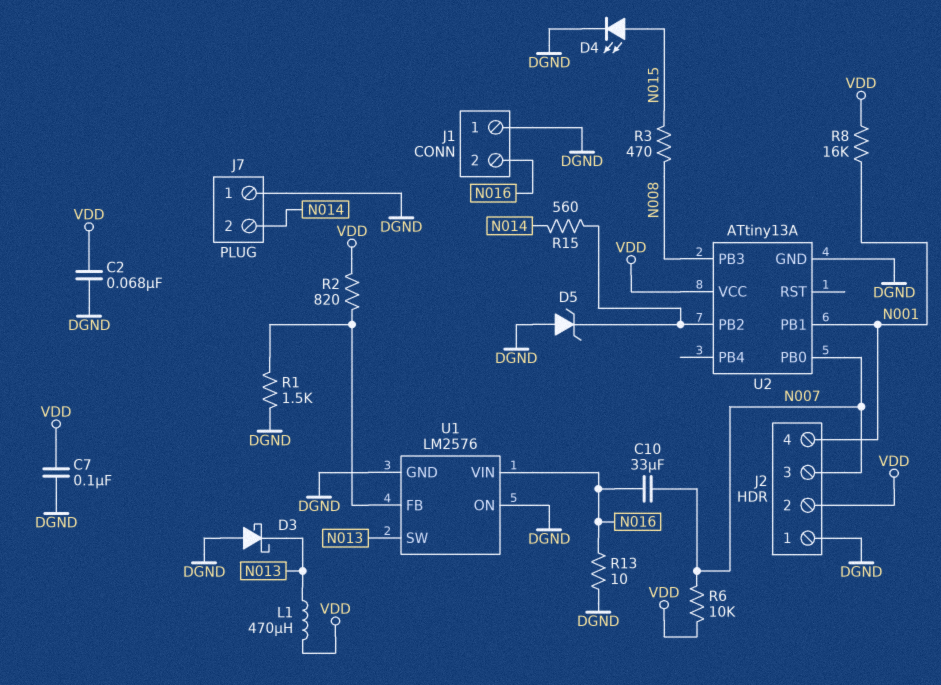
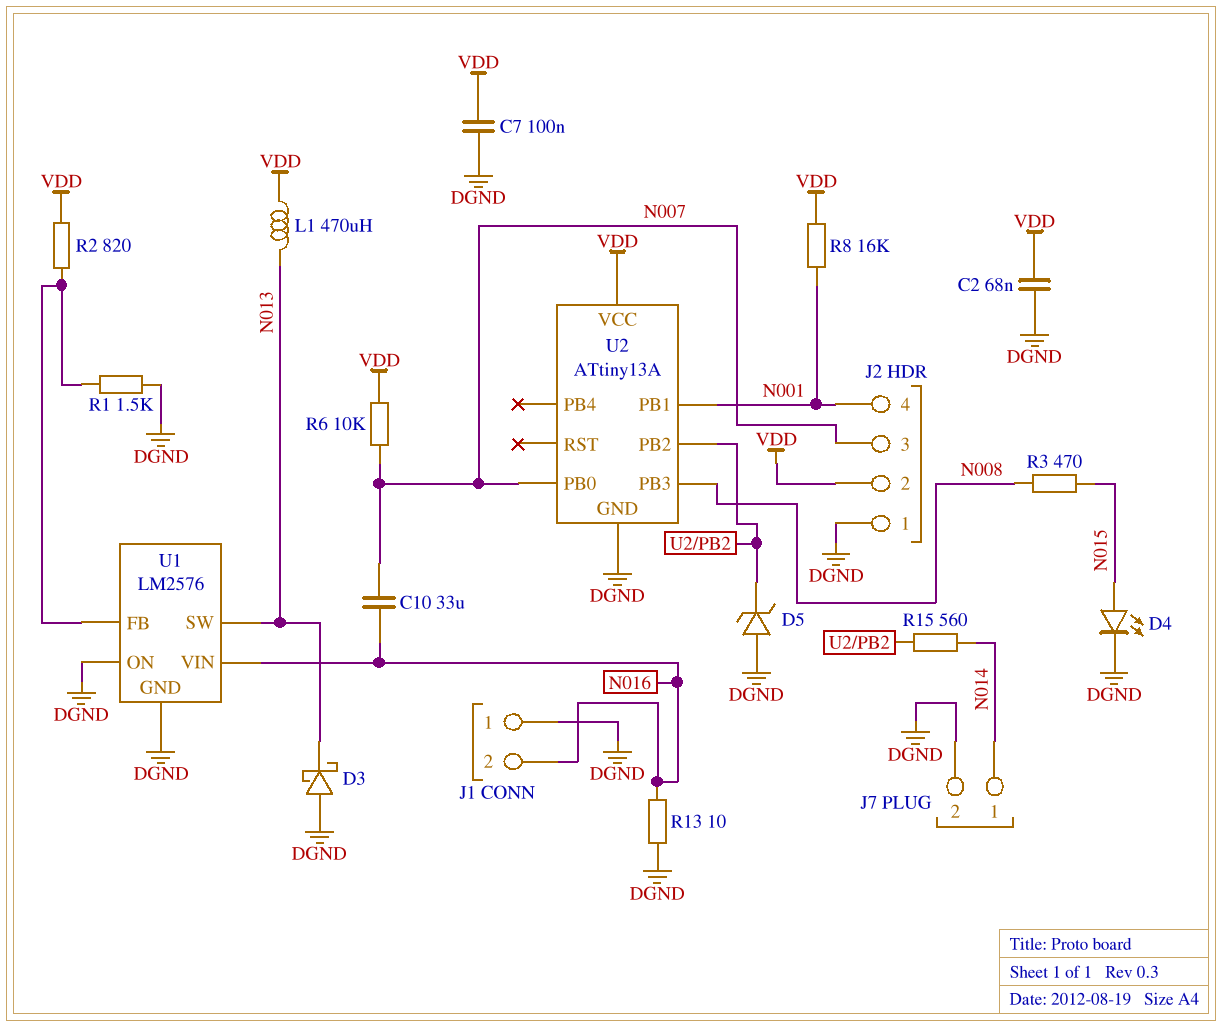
J7 pin 1: DGND -> N014
J7 pin 2: N014 -> DGND

